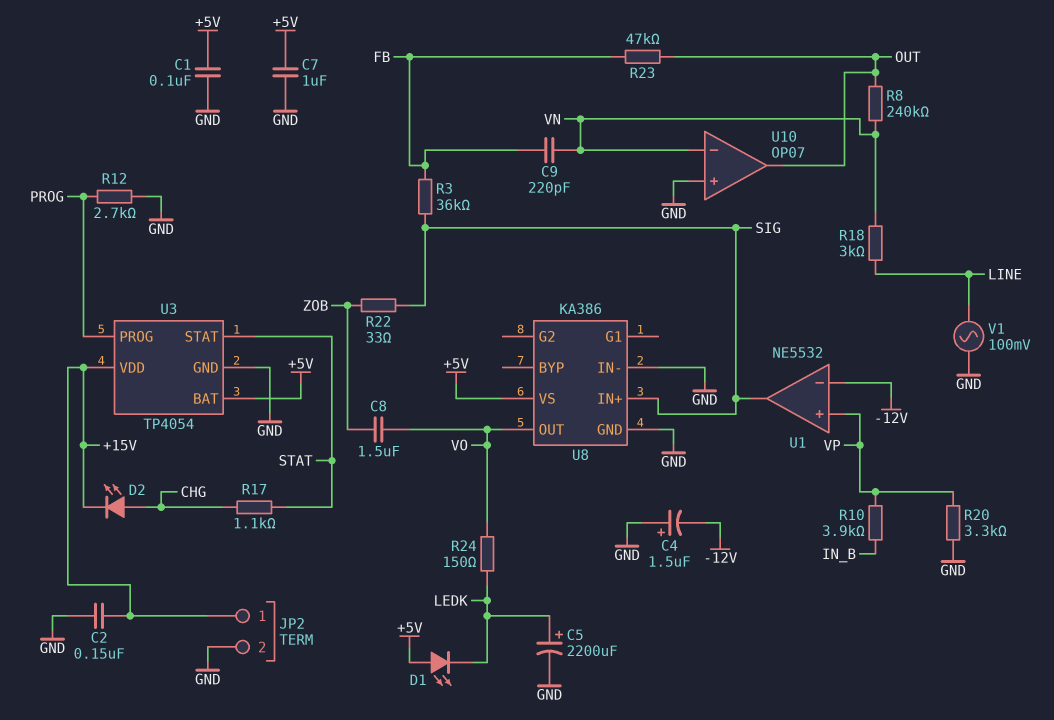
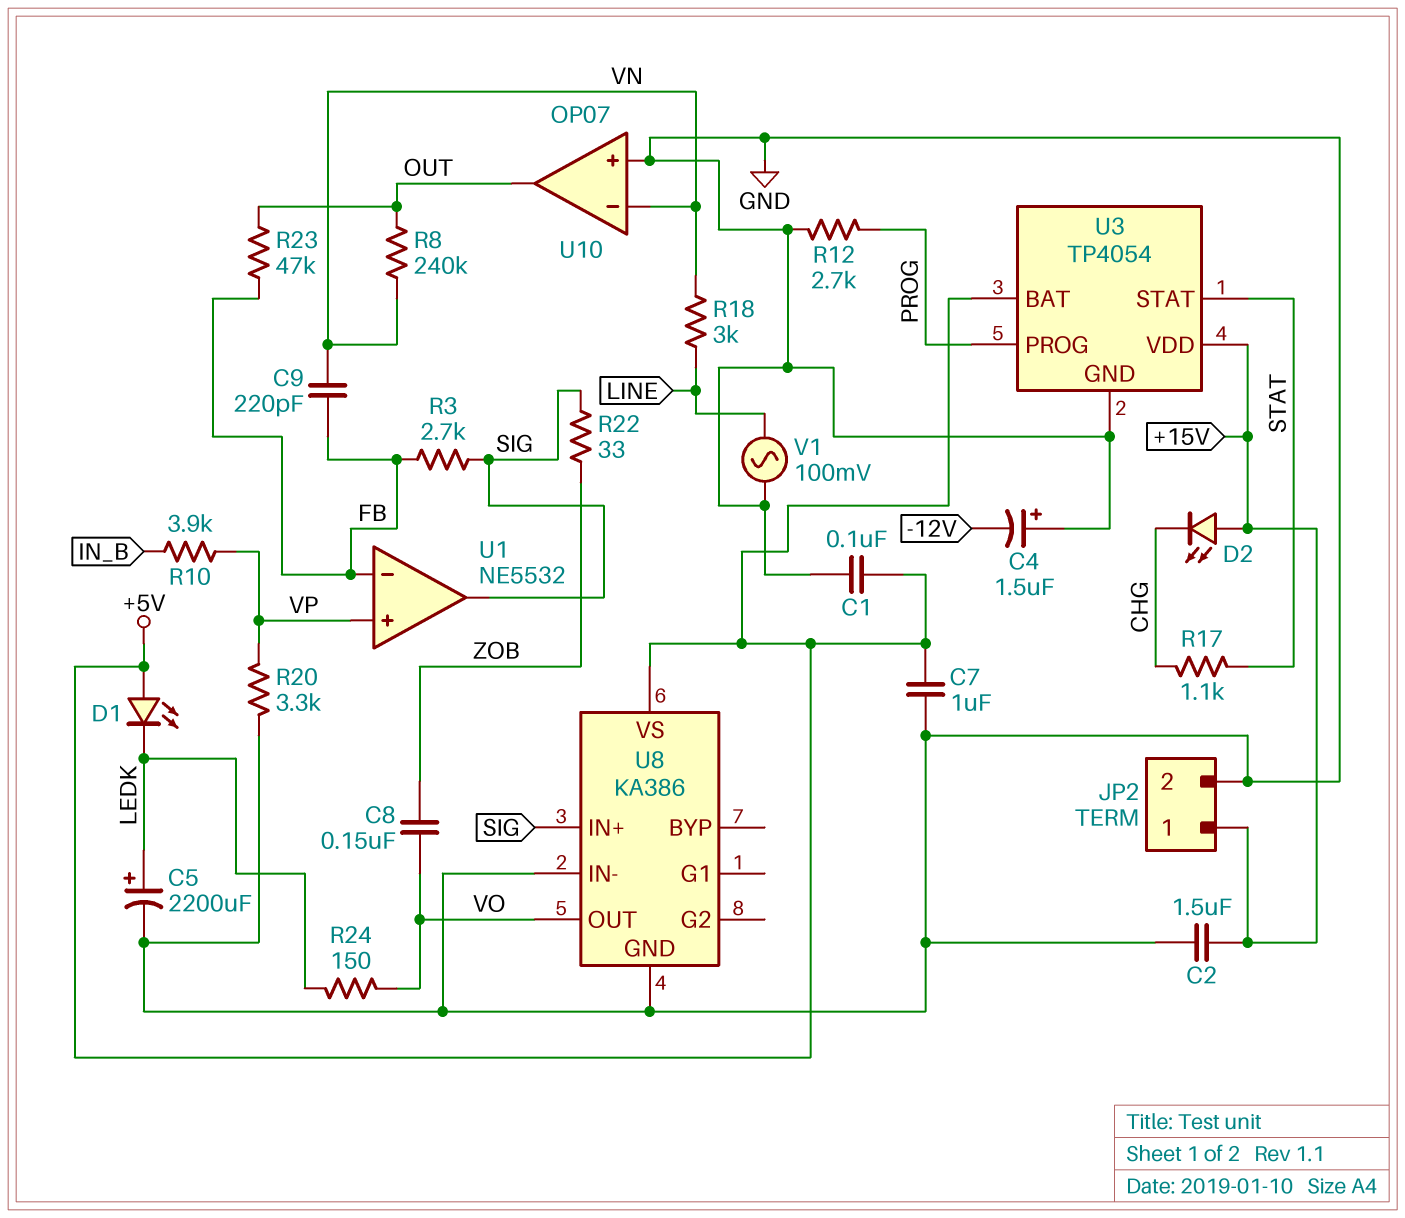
C2: 150nF (+15V, GND) -> 1.5uF (+15V, GND)
C8: 1.5uF (VO, ZOB) -> 150nF (VO, ZOB)
D2: LED (A CHG, K +15V) -> LED (A +15V, K CHG)
R3: 36k (FB, SIG) -> 2.7k (FB, SIG)
U1 pin in-: -12V -> FB

